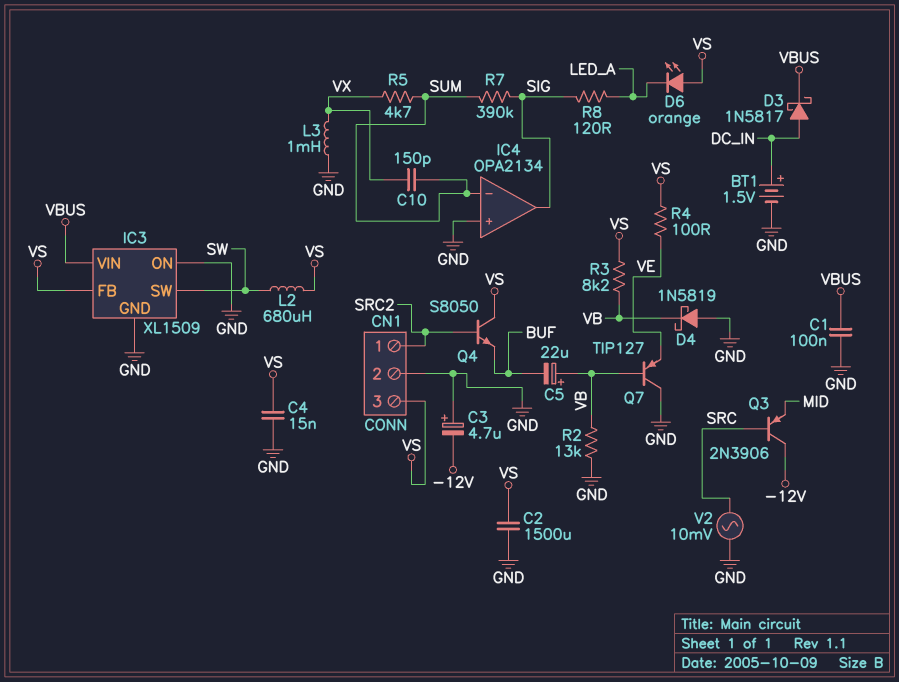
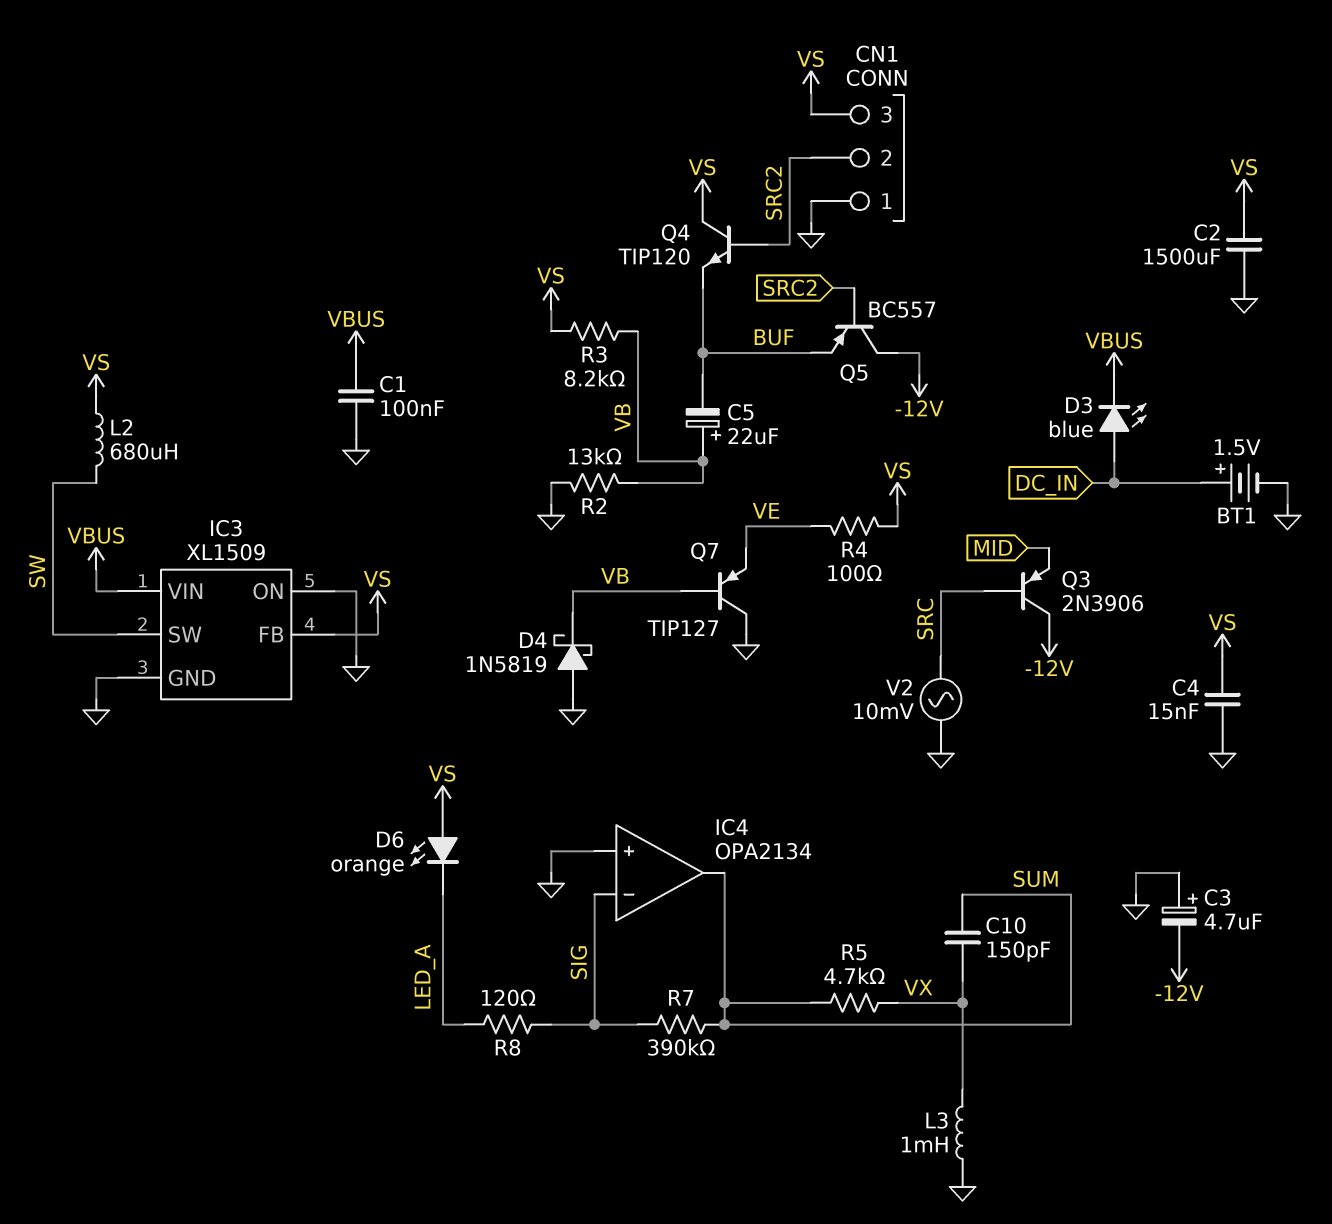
CN1 pin 1: SRC2 -> GND
CN1 pin 2: GND -> SRC2
D3: schottky 1N5817 (A DC_IN, K VBUS) -> LED blue (A DC_IN, K VBUS)
IC4 pin in-: SUM -> SIG
IC4 pin out: SIG -> SUM
Q4: NPN S8050 (B SRC2, C VS, E BUF) -> NPN TIP120 (B SRC2, C VS, E BUF)
Q5: none -> PNP BC557 (B SRC2, C -12V, E BUF)

